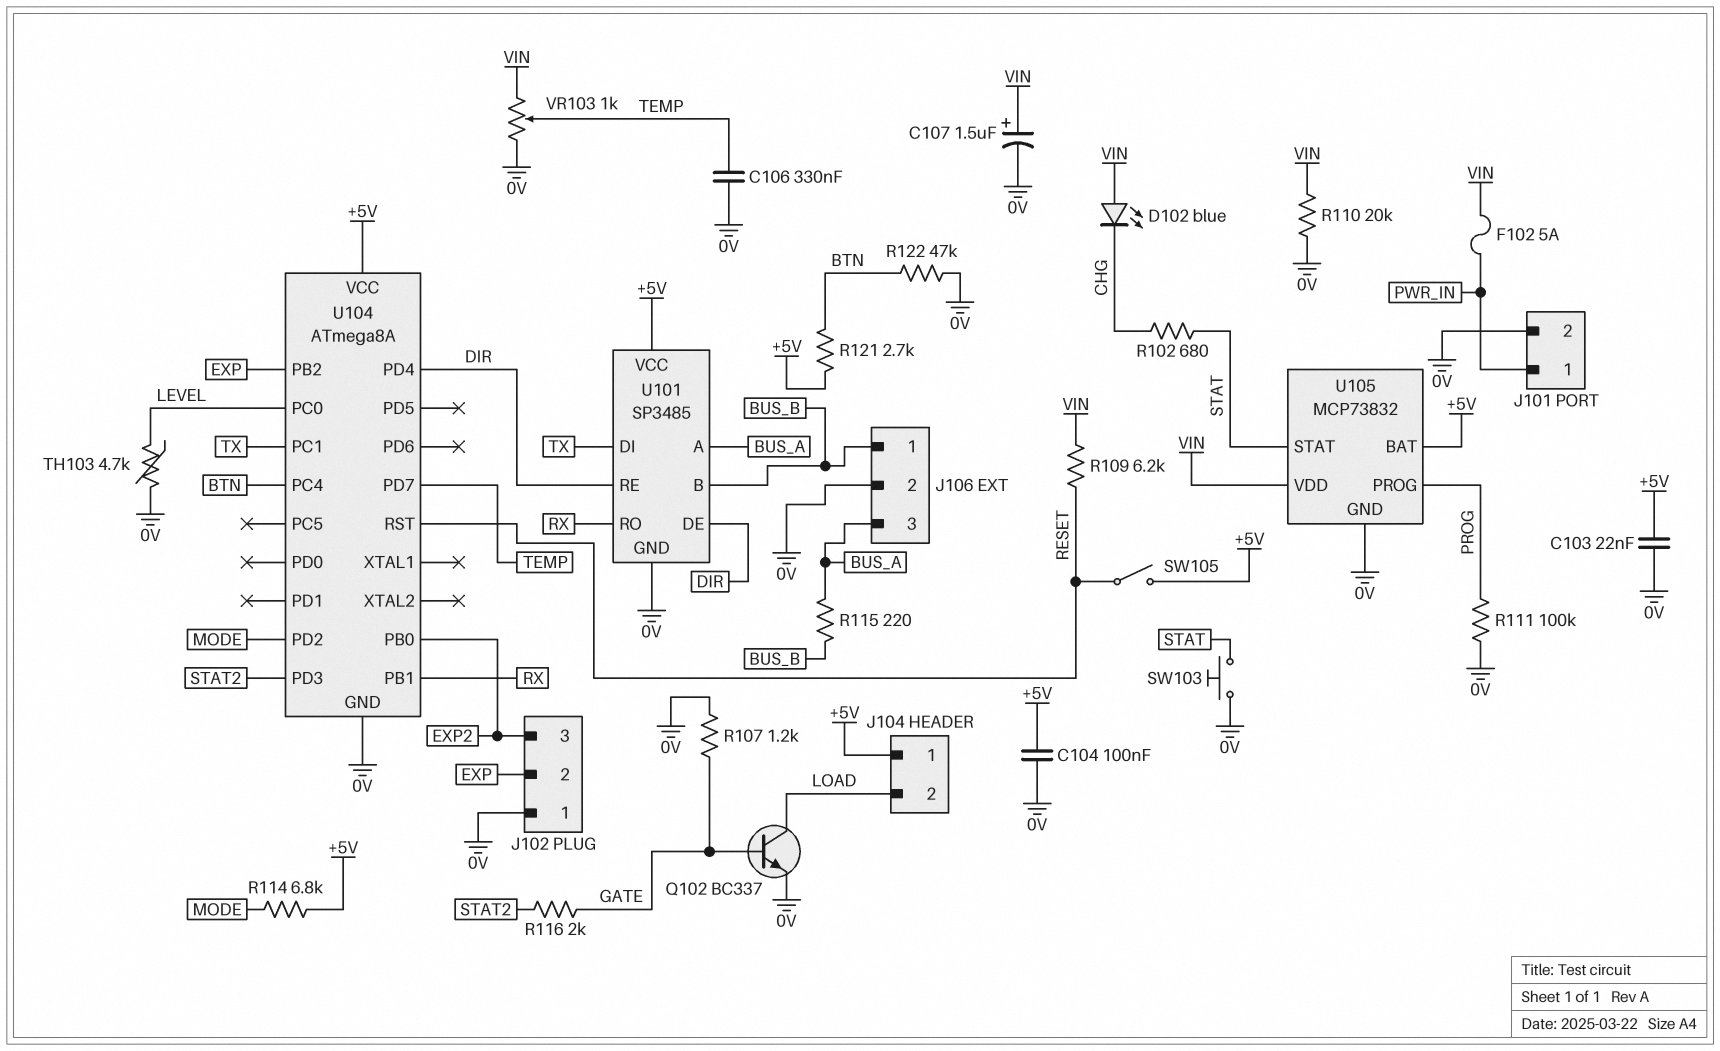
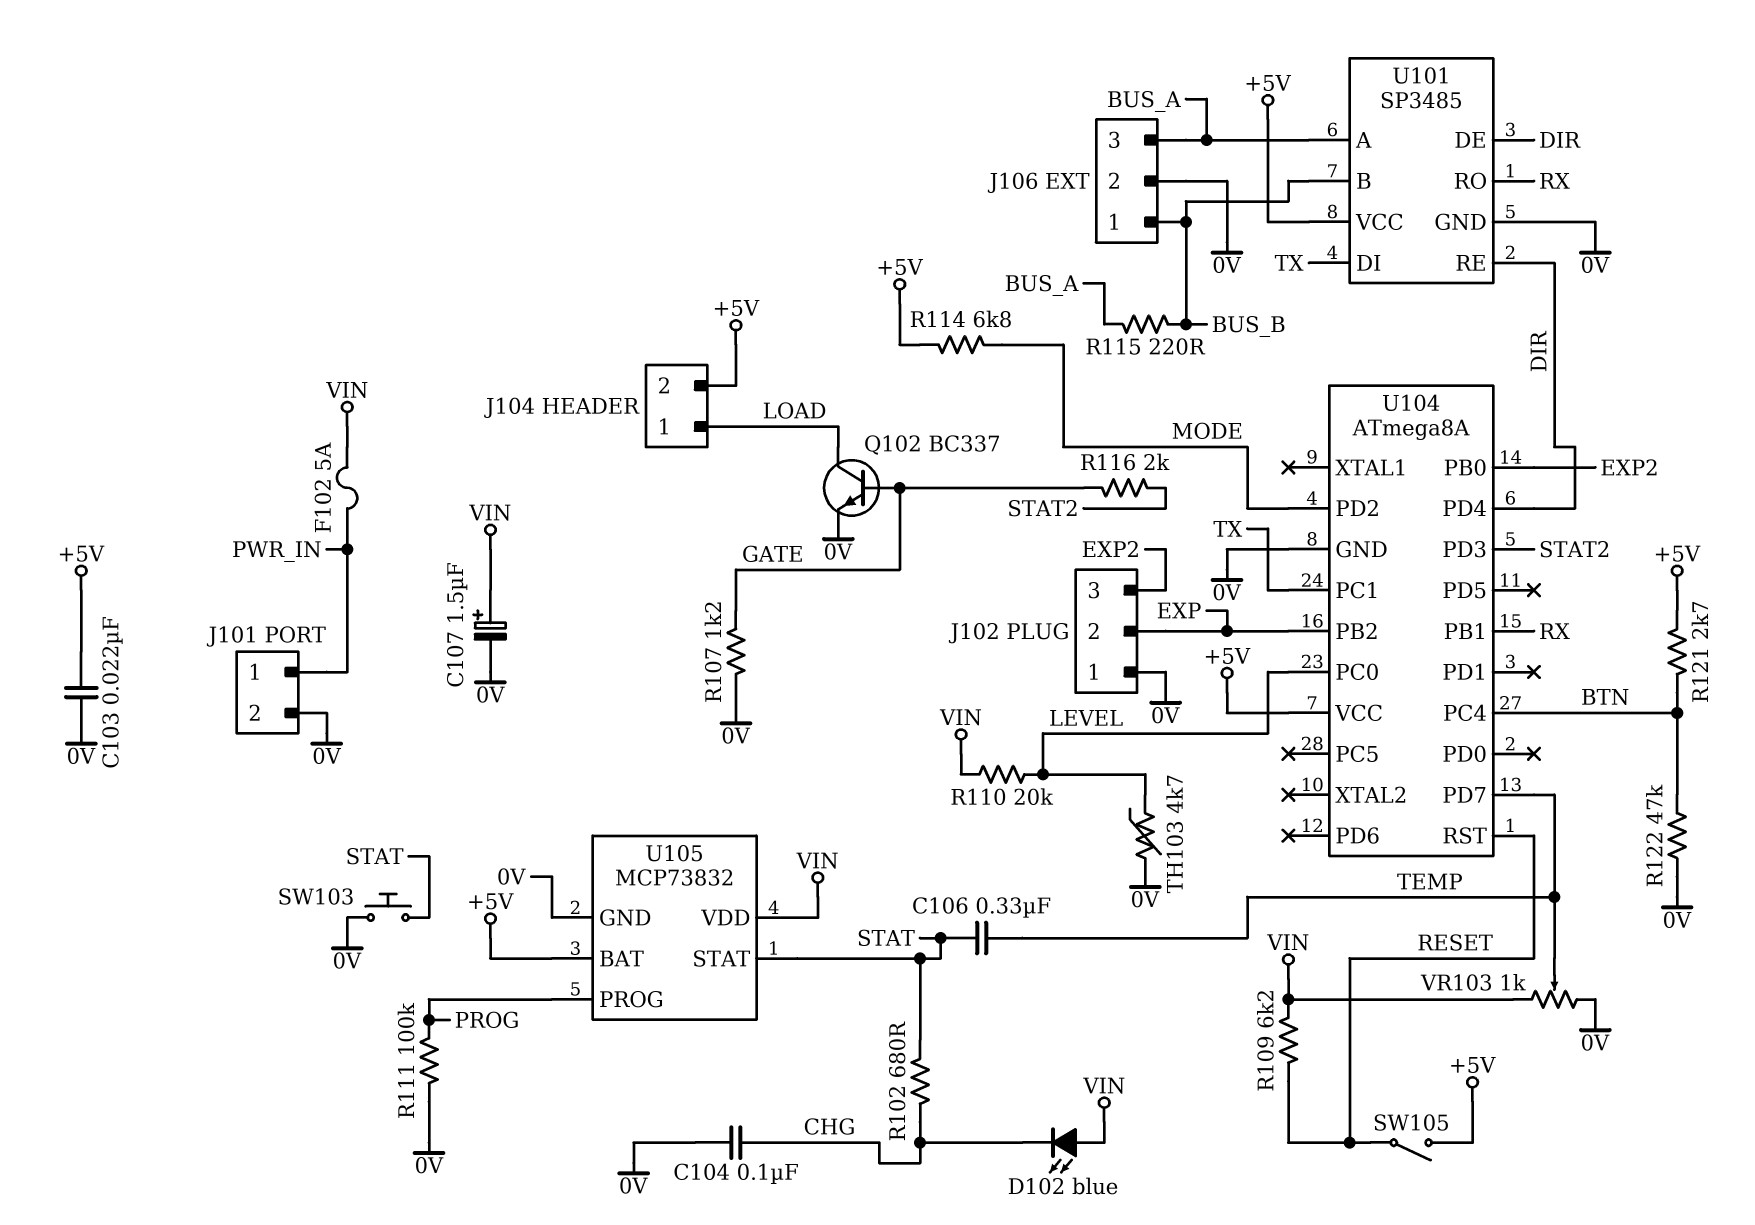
C104: 100nF (+5V, 0V) -> 100nF (0V, CHG)
C106: 330nF (0V, TEMP) -> 330nF (STAT, TEMP)
J104 pin 1: +5V -> LOAD
J104 pin 2: LOAD -> +5V
R110: 20k (0V, VIN) -> 20k (LEVEL, VIN)

